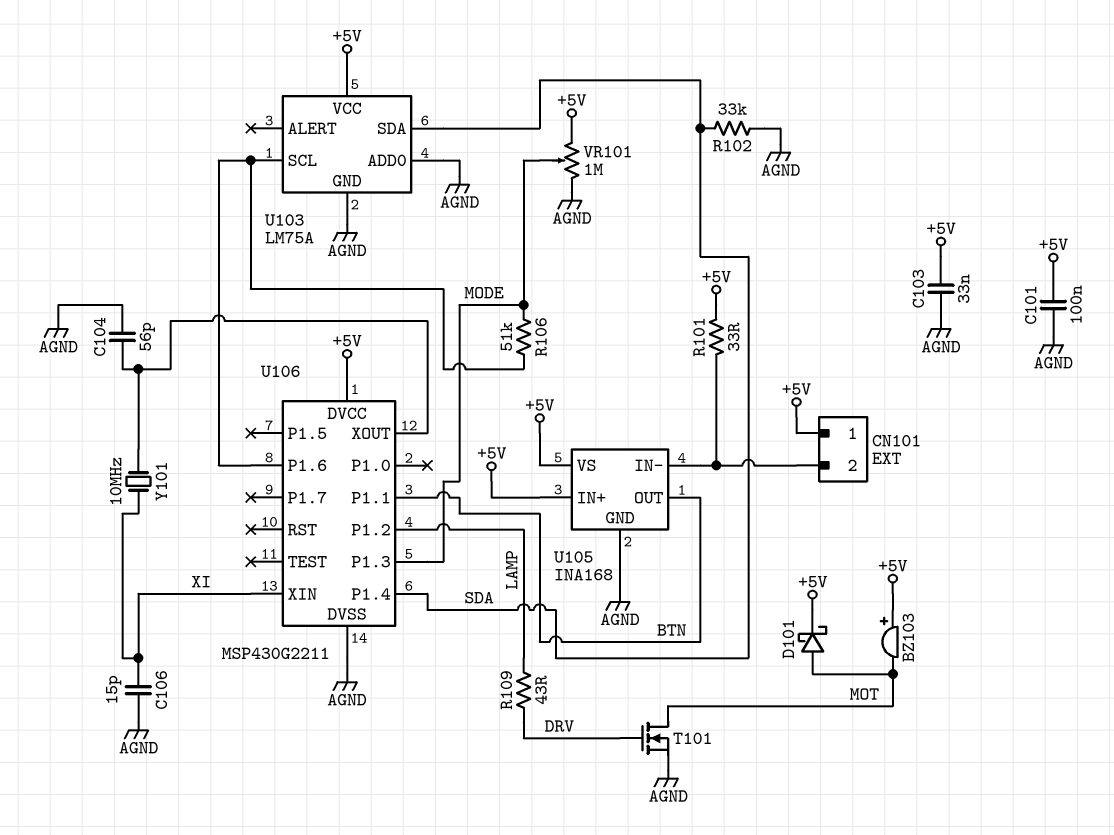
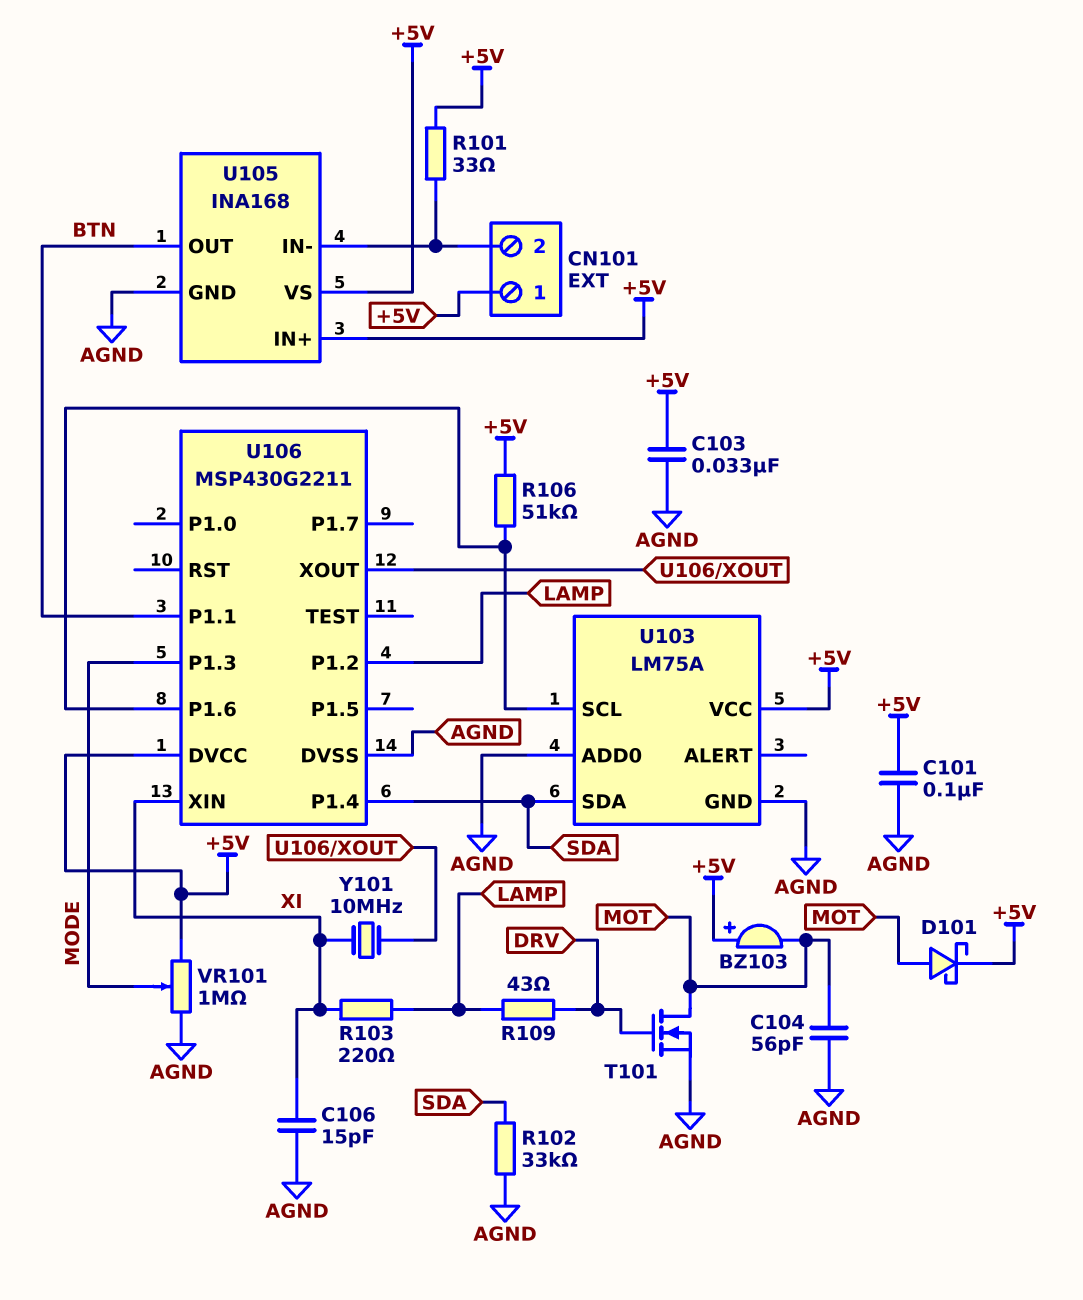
C104: 56pF (AGND, U106/XOUT) -> 56pF (AGND, MOT)
R103: none -> 220 (LAMP, XI)
R106: 51k (MODE, U103/SCL) -> 51k (+5V, U103/SCL)

